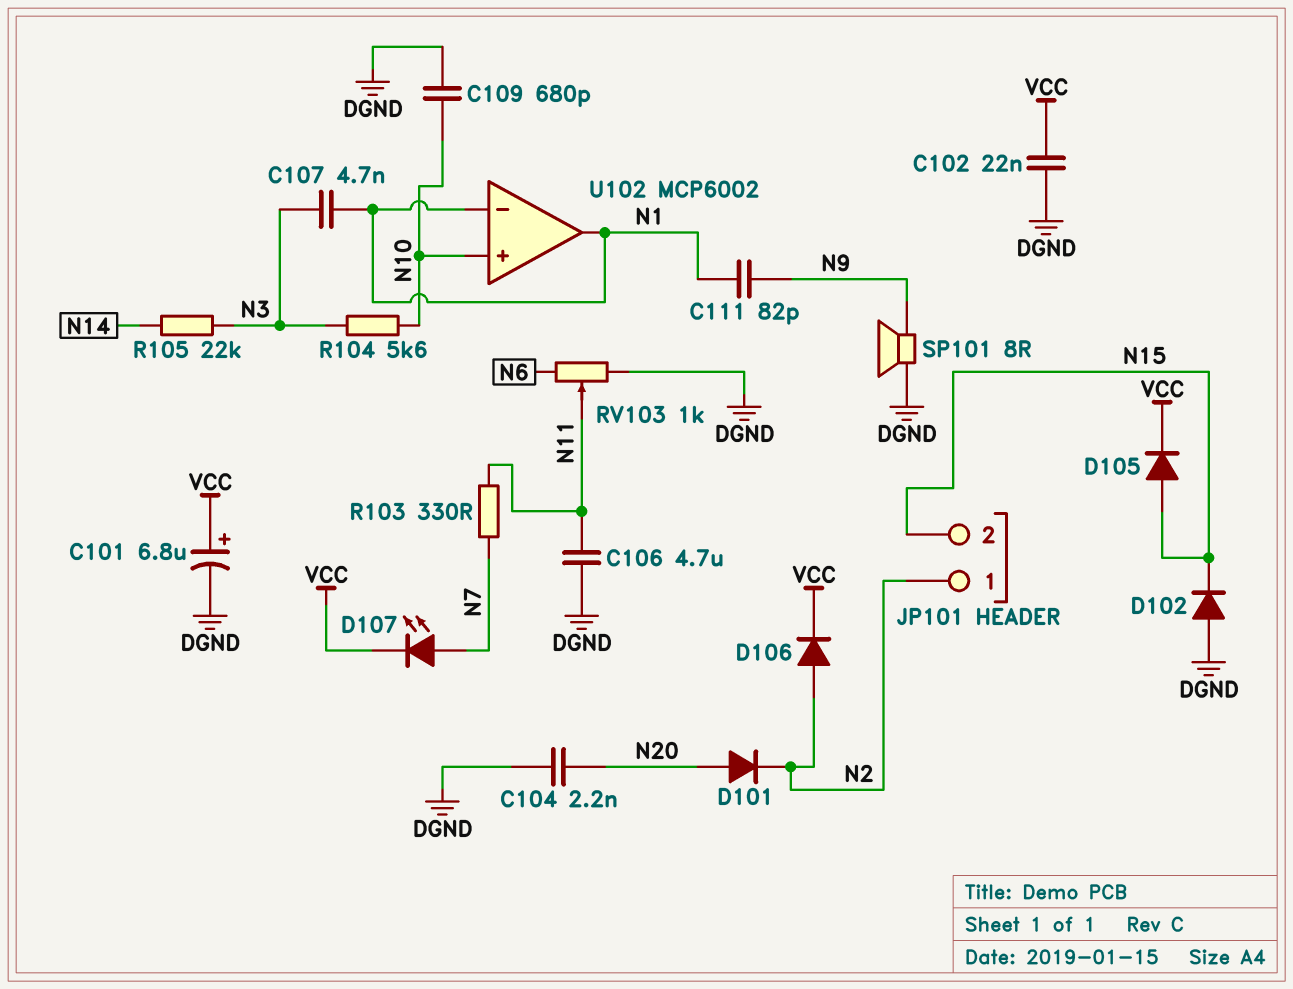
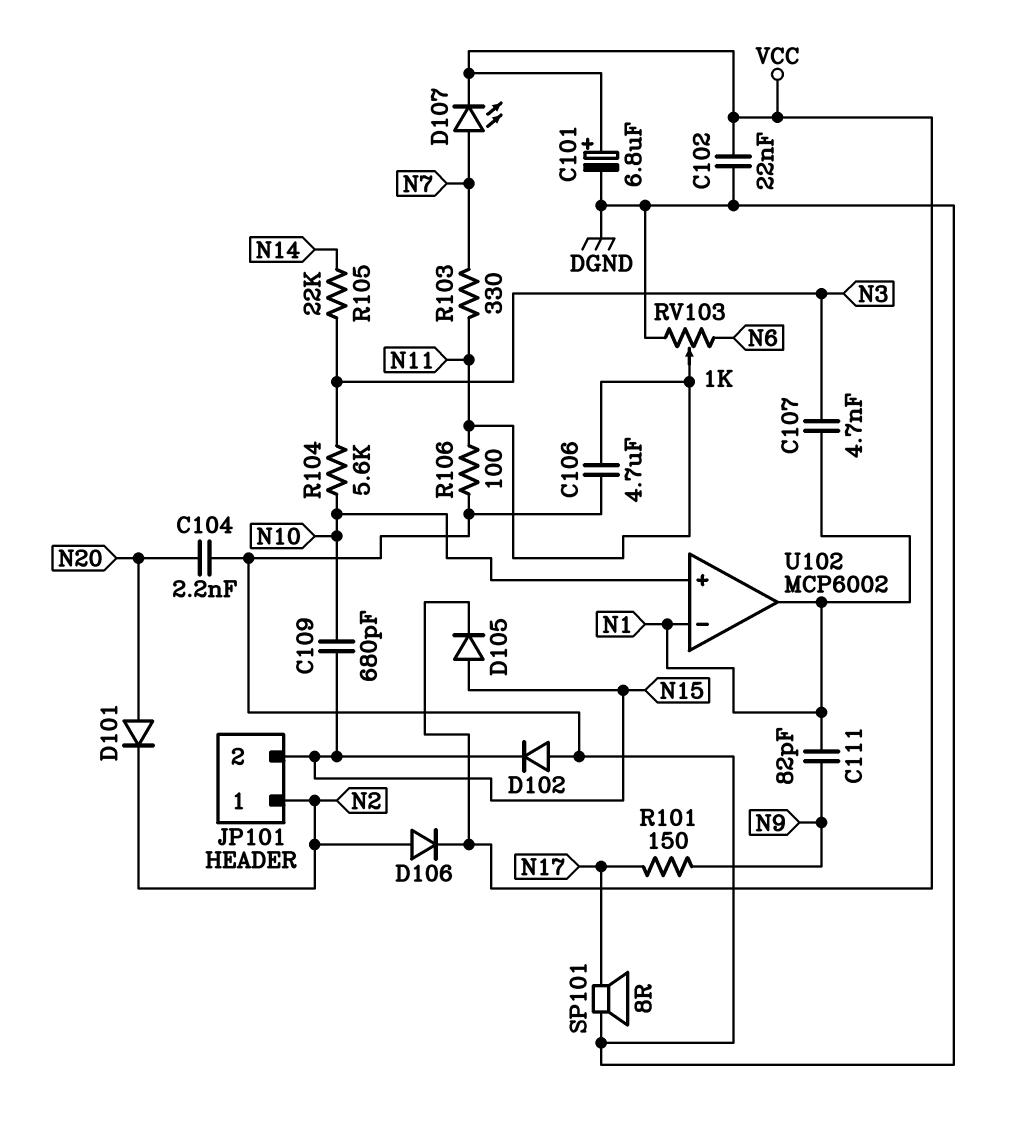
C109: 680pF (DGND, N10) -> 680pF (N10, N15)
R101: none -> 150 (N9, N17)
R106: none -> 100 (DGND, N11)
SP101: speaker 8R (DGND, N9) -> speaker 8R (DGND, N17)

